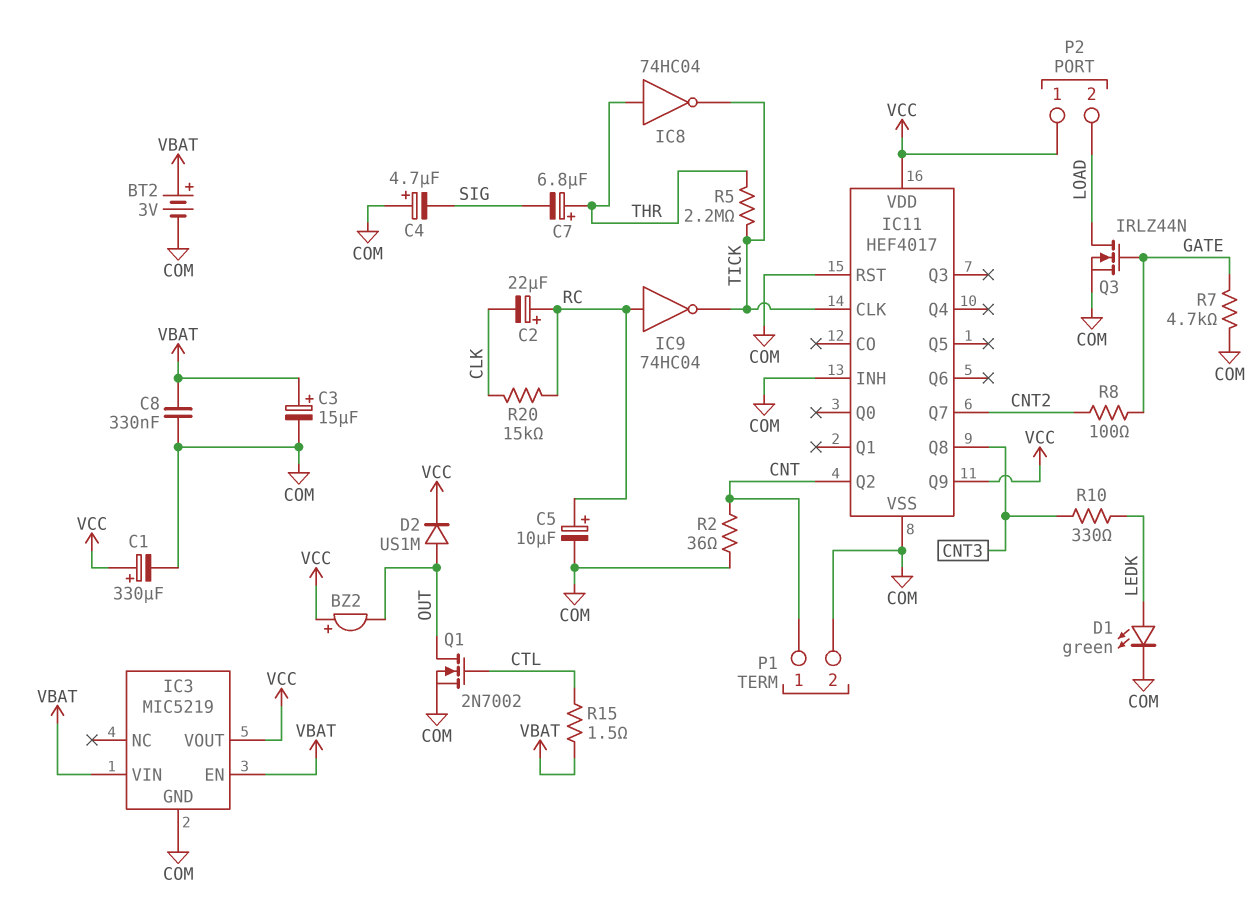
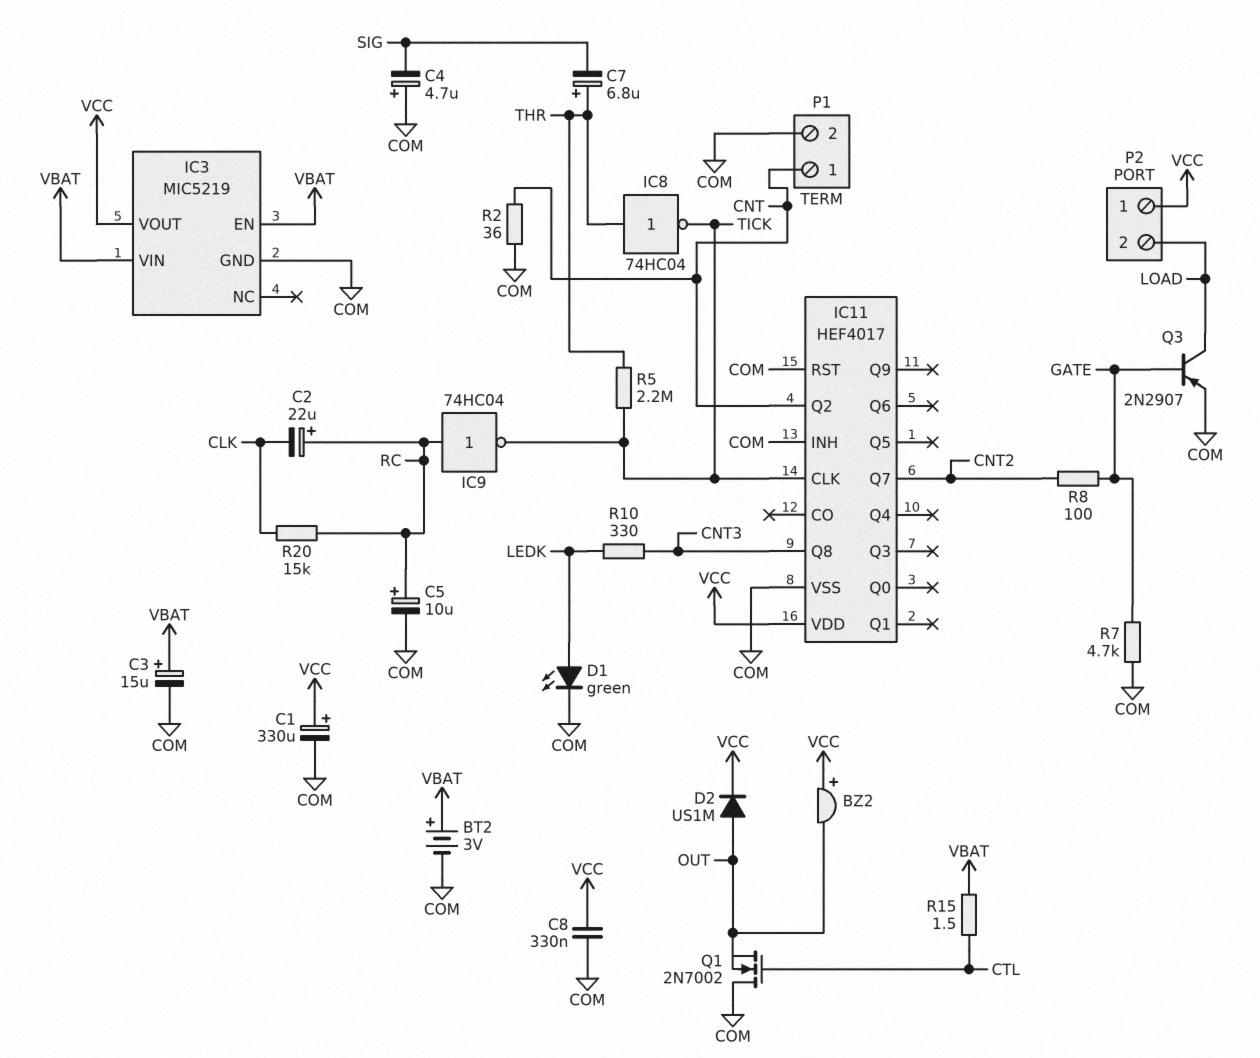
C8: 330nF (COM, VBAT) -> 330nF (COM, VCC)
IC11 pin Q9: VCC -> none
Q1: NMOS 2N7002 (G CTL, D OUT, S COM) -> NMOS 2N7002 (G CTL, D COM, S OUT)
Q3: NMOS IRLZ44N (G GATE, D LOAD, S COM) -> PNP 2N2907 (B GATE, C LOAD, E COM)

